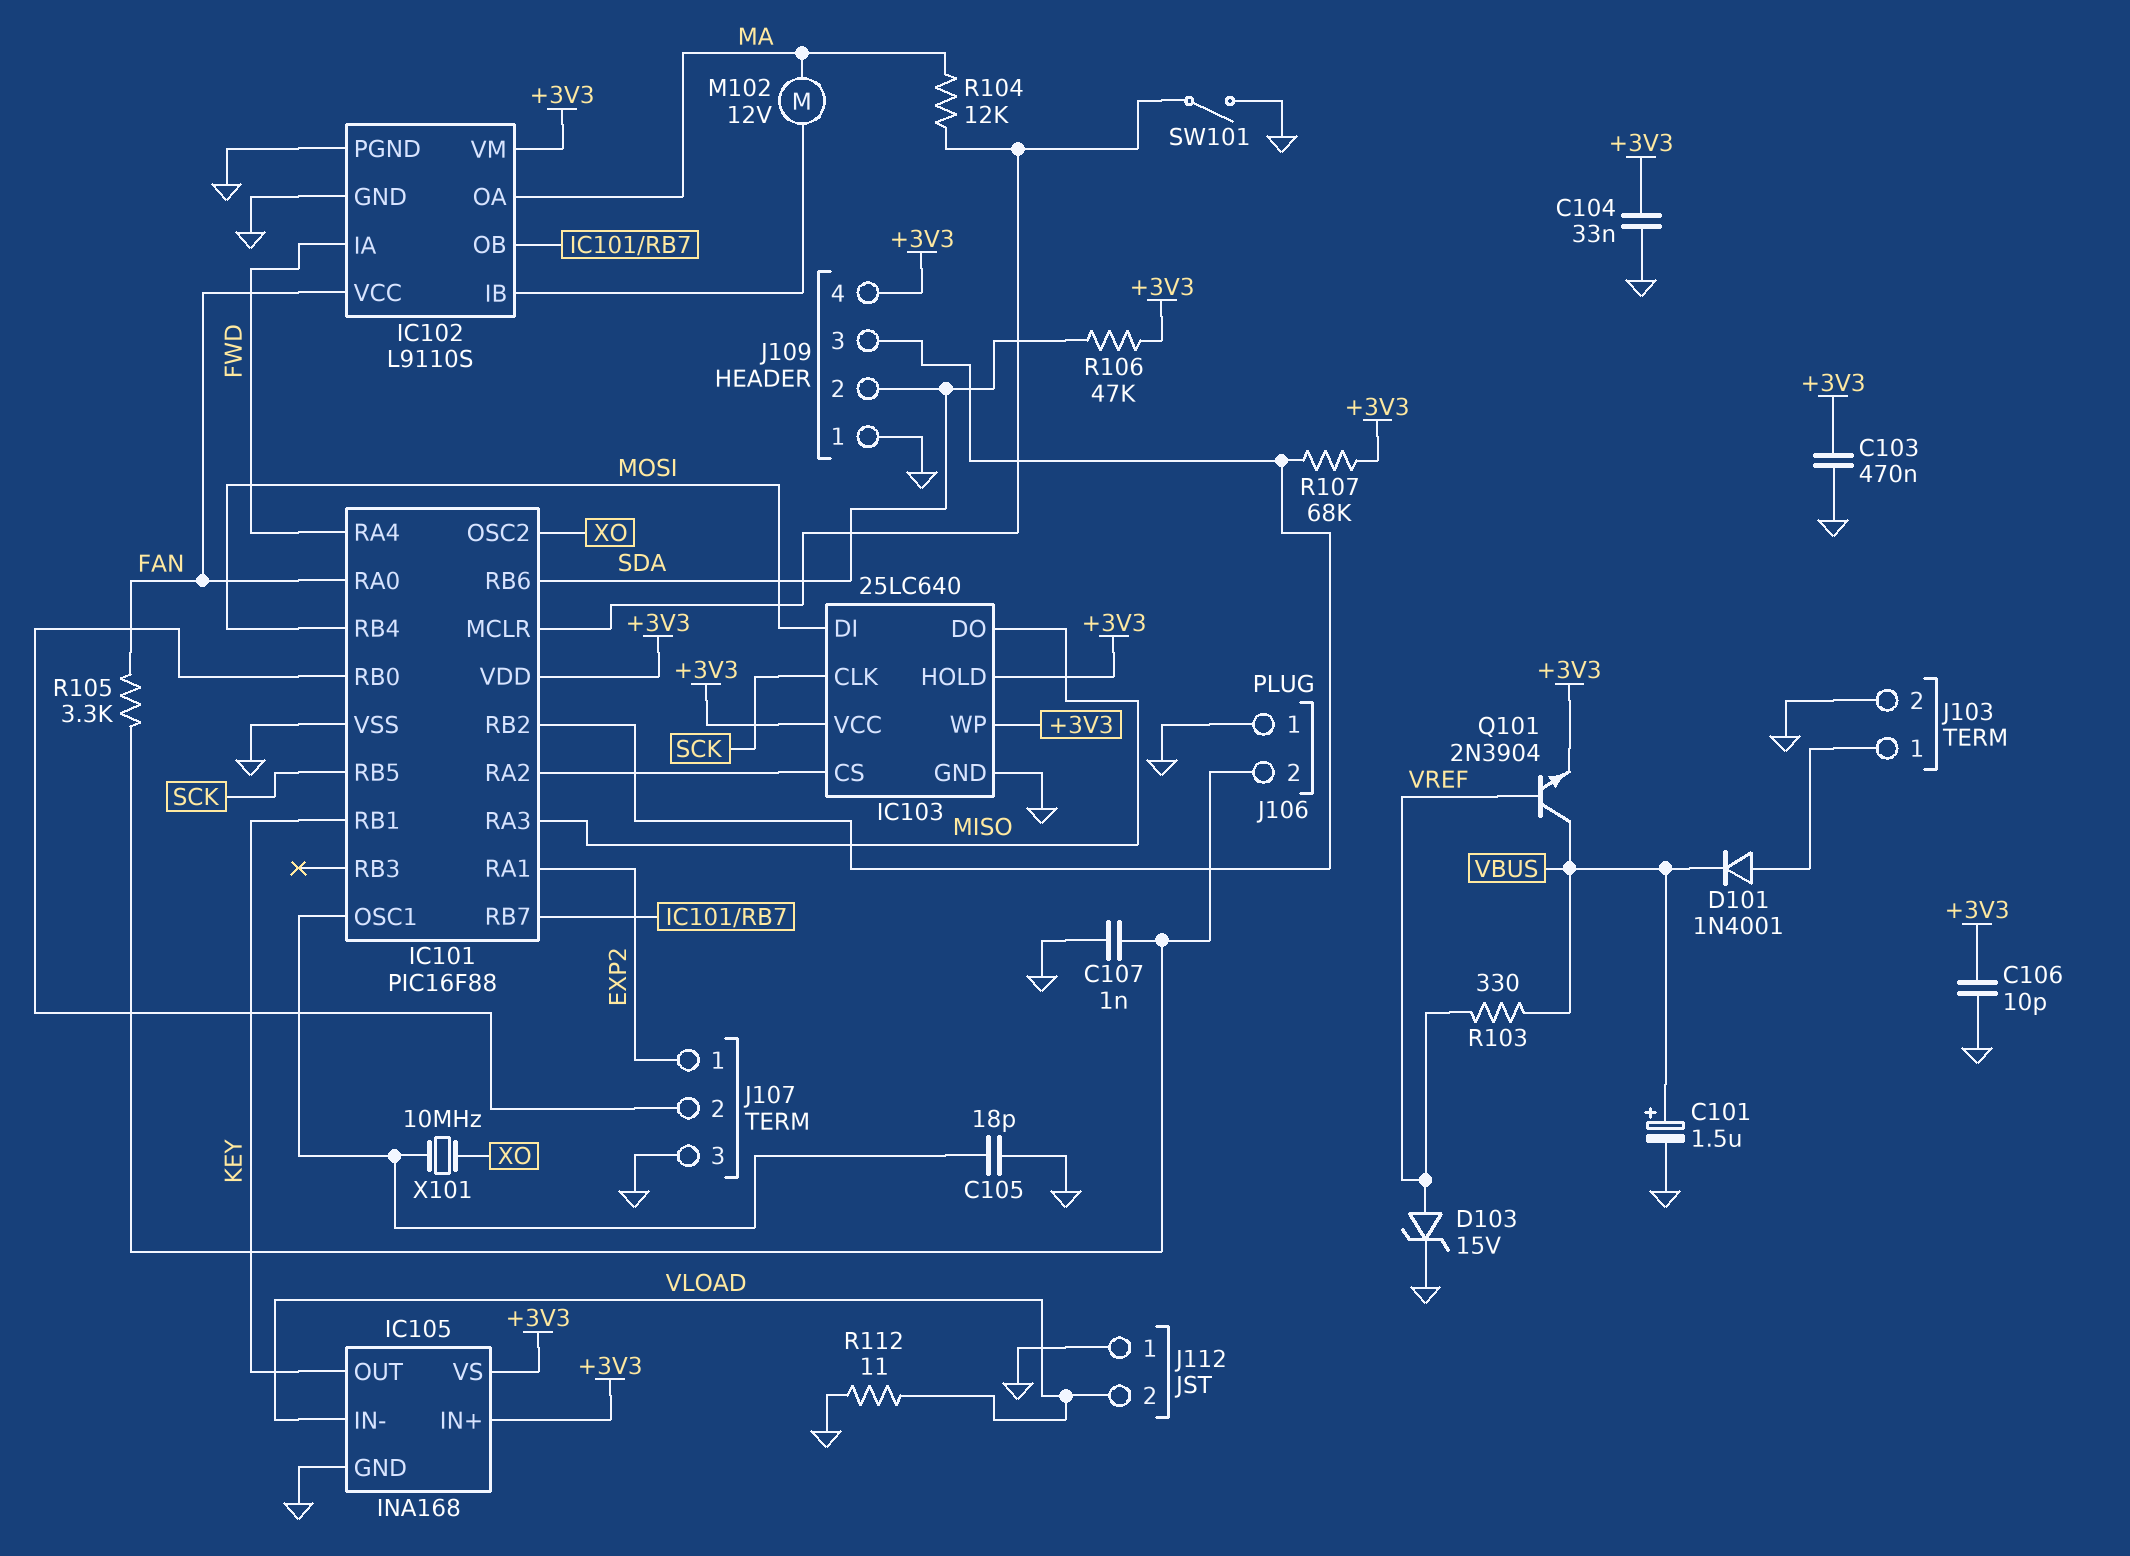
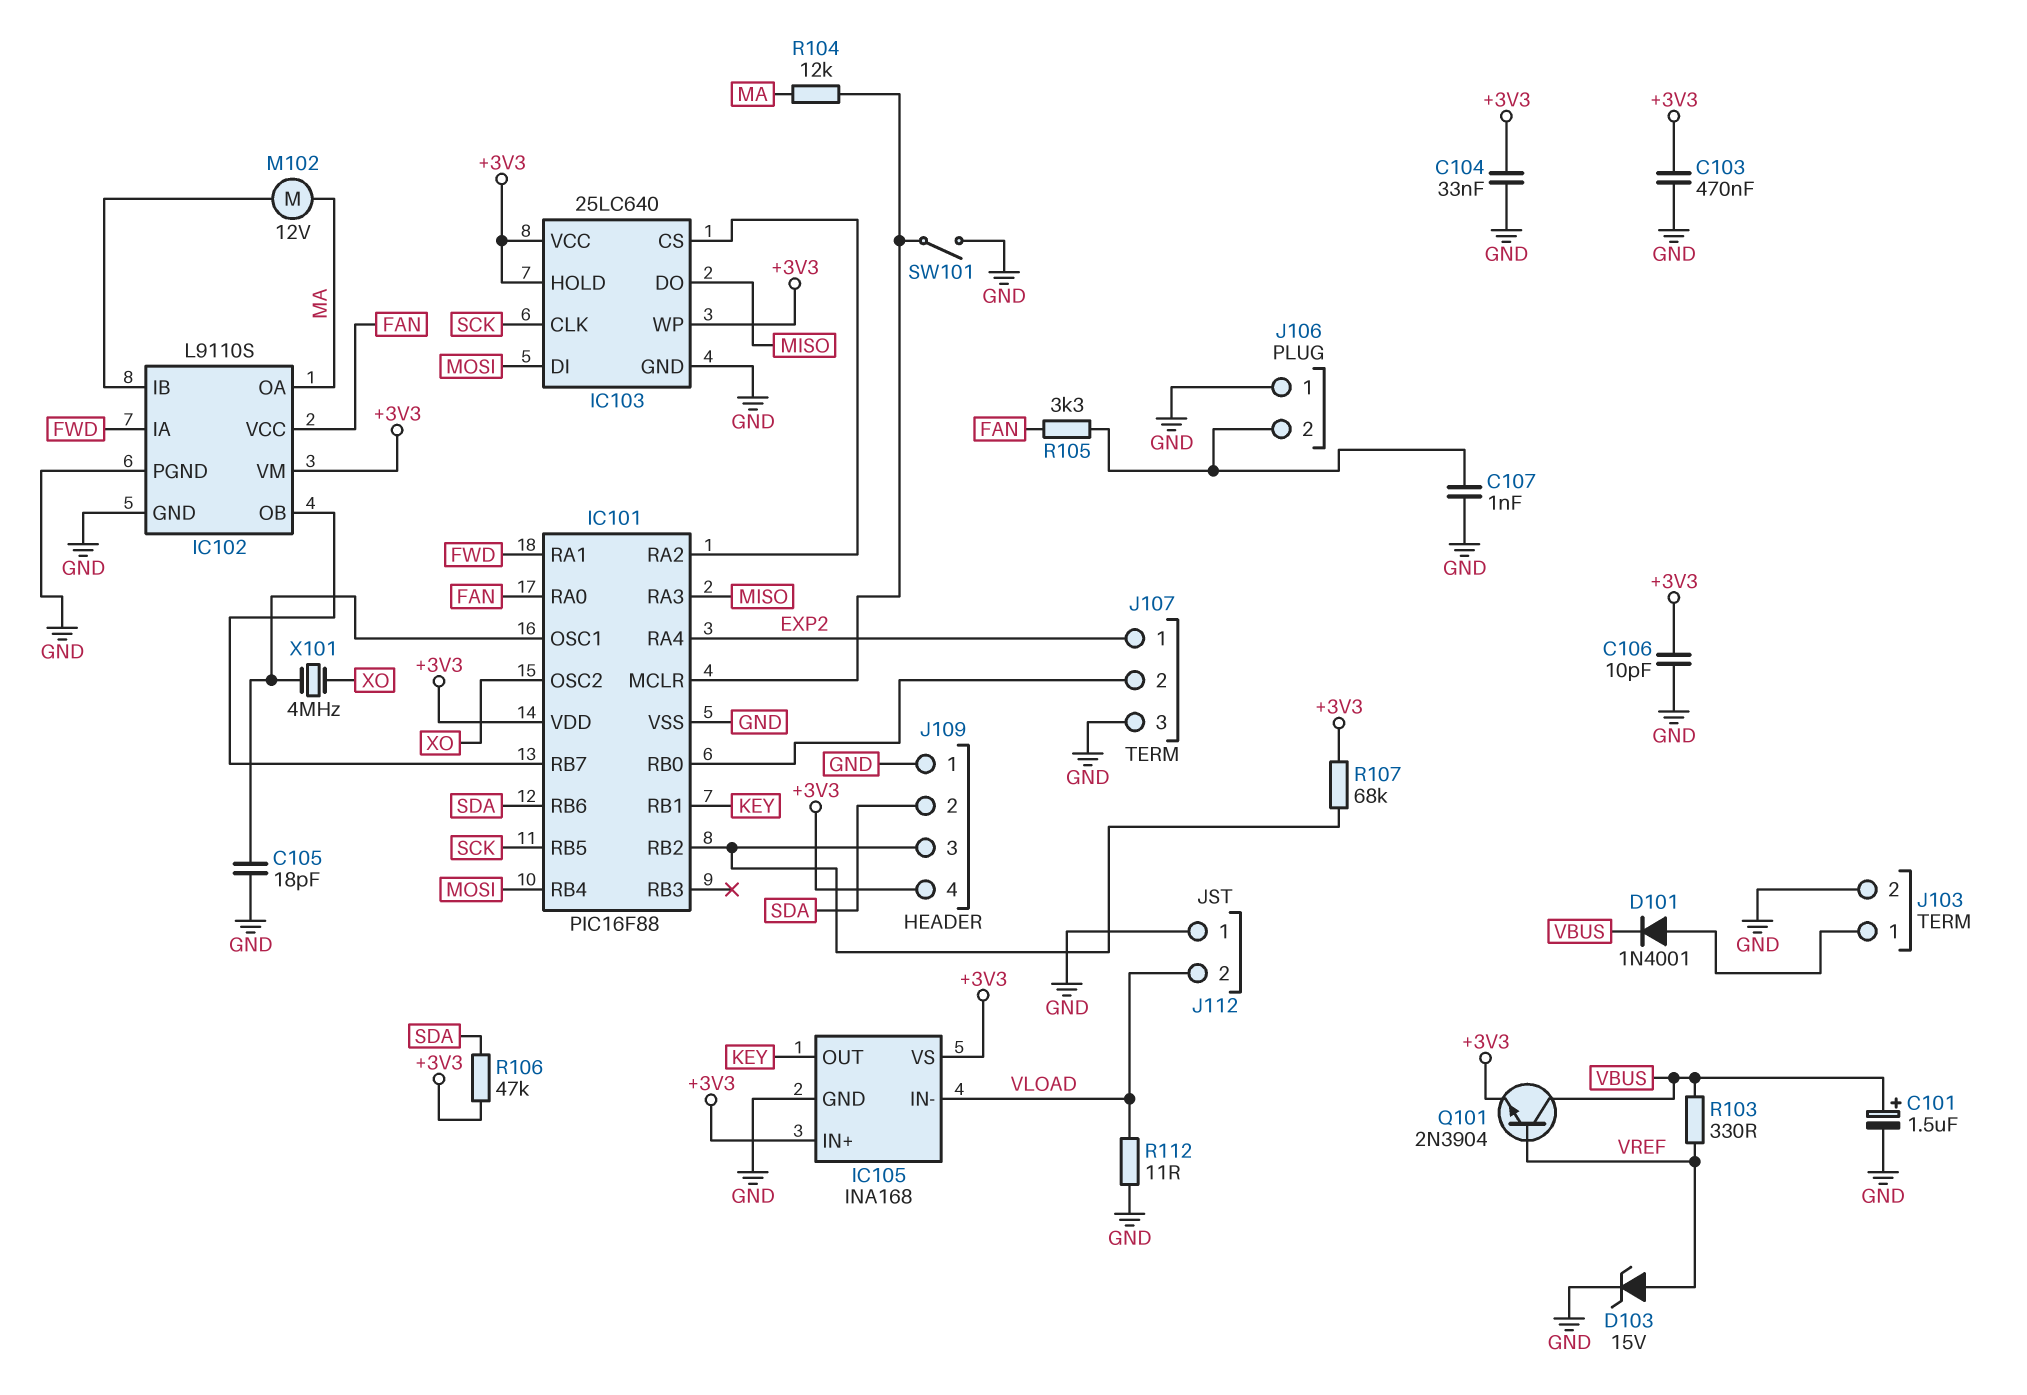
IC101 pin RA1: EXP2 -> FWD
IC101 pin RA4: FWD -> EXP2
X101: 10MHz (IC101/OSC1, XO) -> 4MHz (IC101/OSC1, XO)

